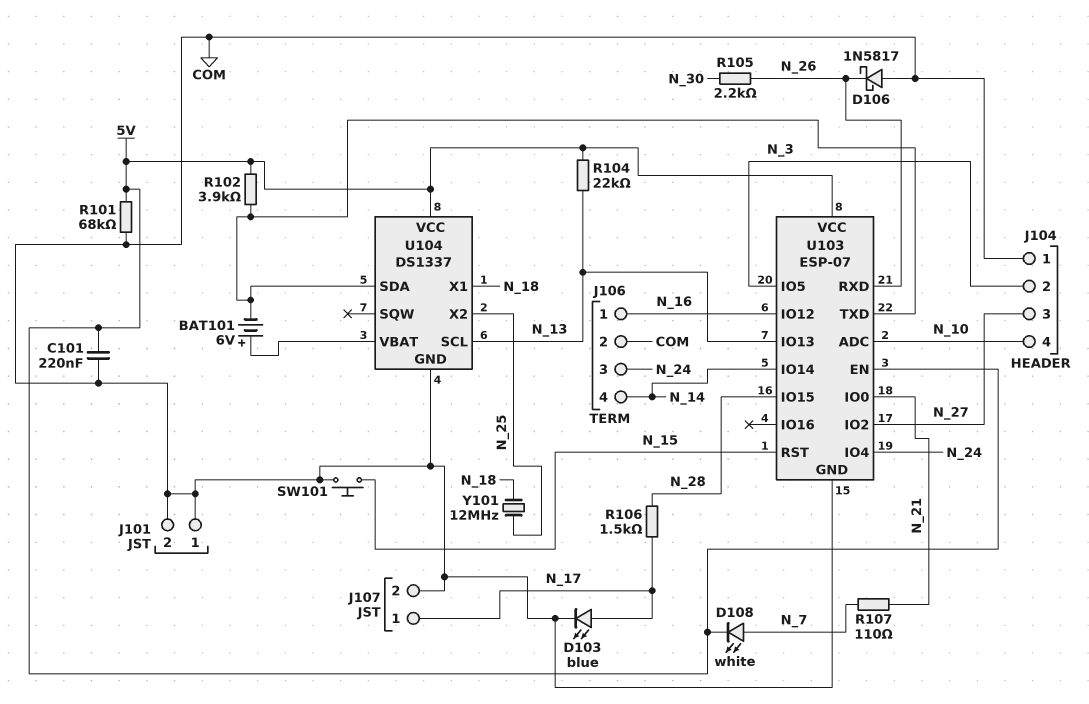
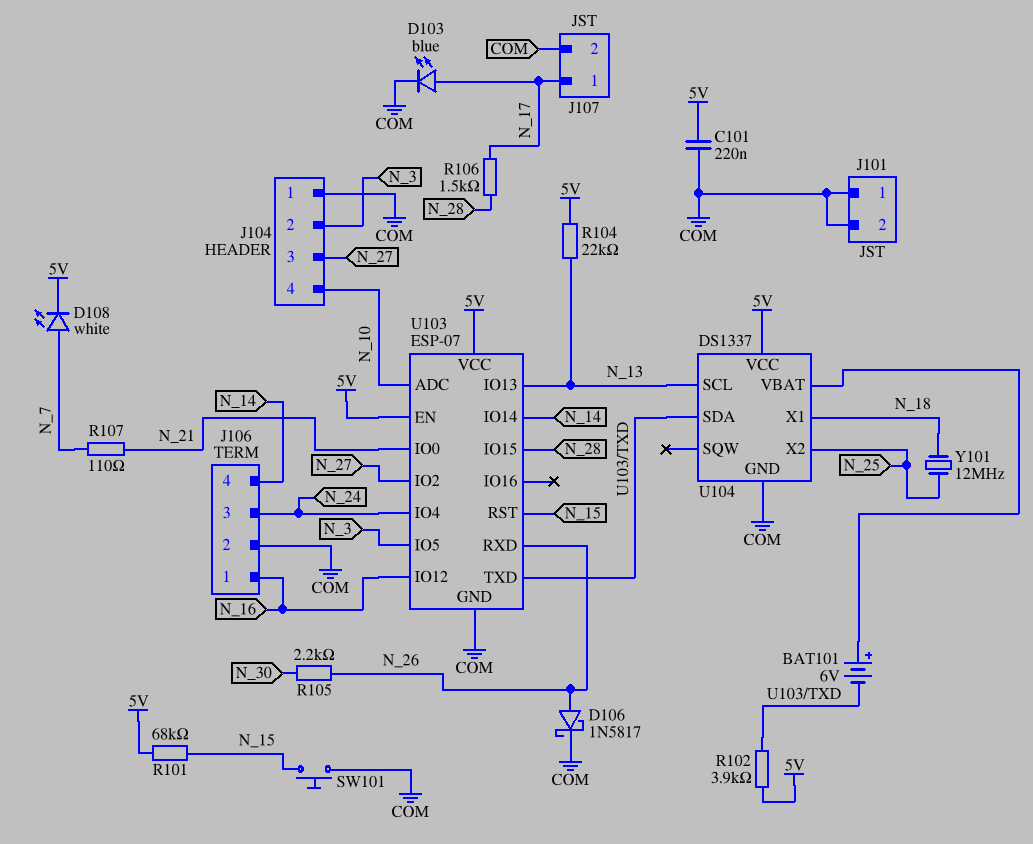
D106: schottky 1N5817 (A COM, K N_26) -> schottky 1N5817 (A N_26, K COM)
R101: 68k (5V, COM) -> 68k (5V, N_15)

